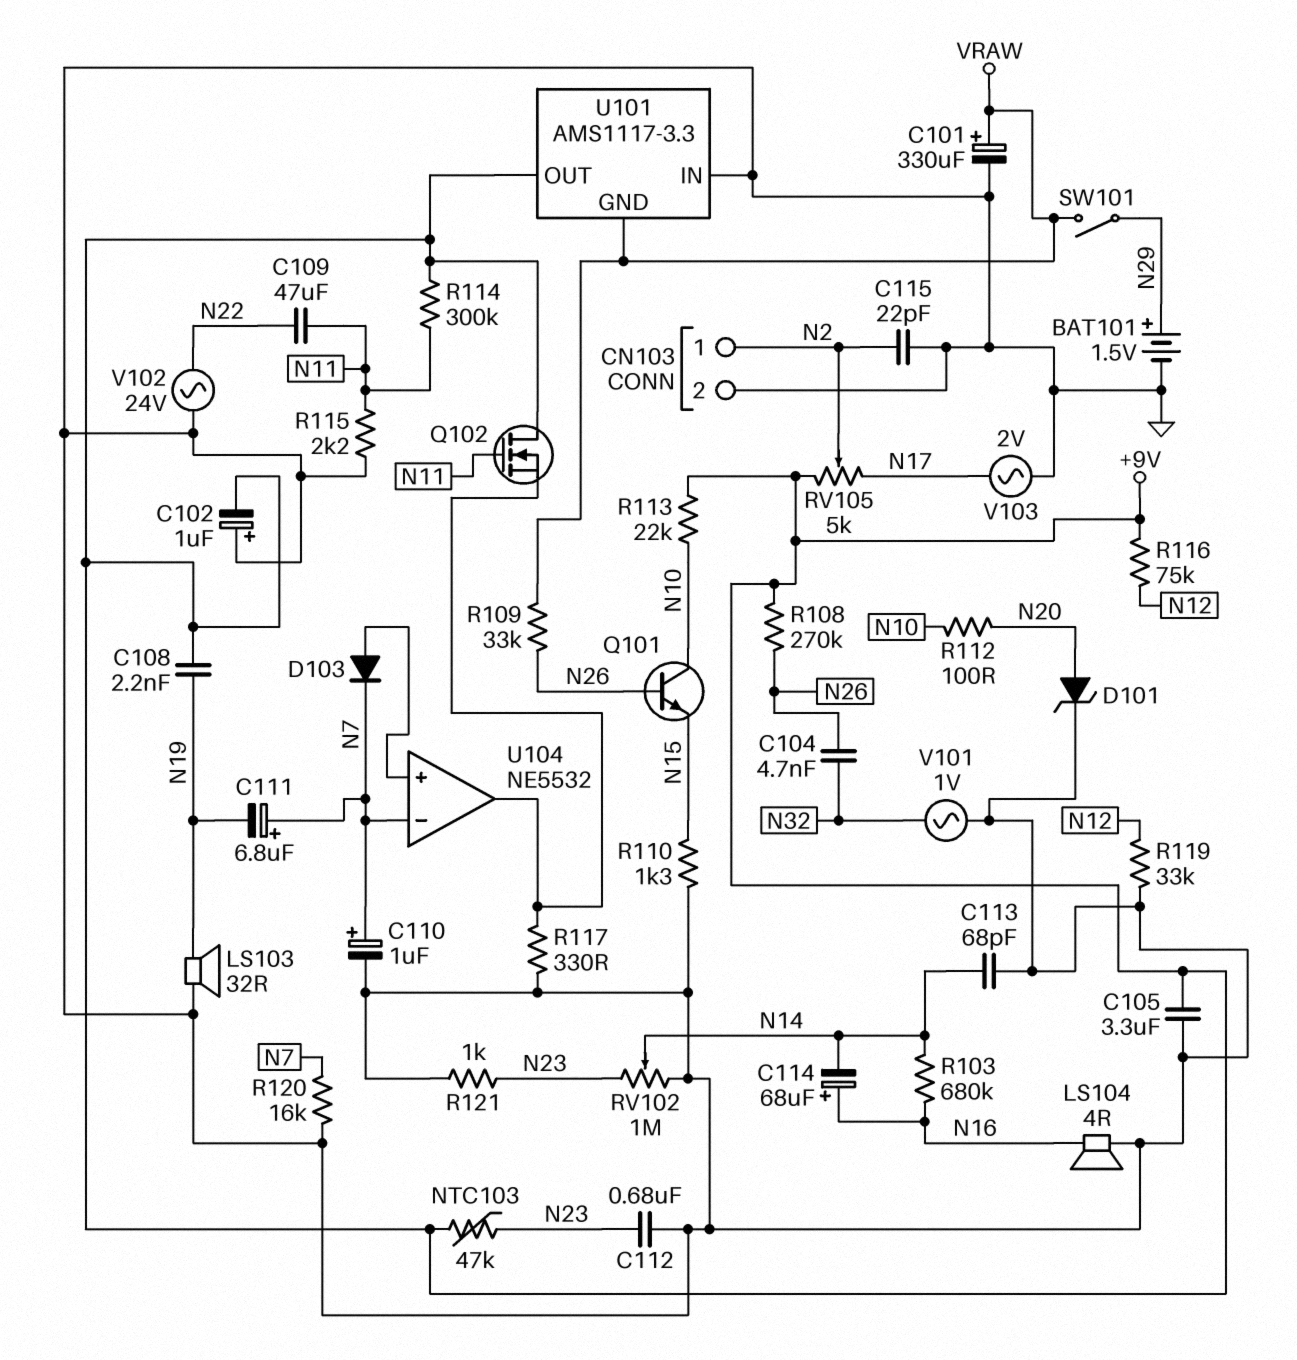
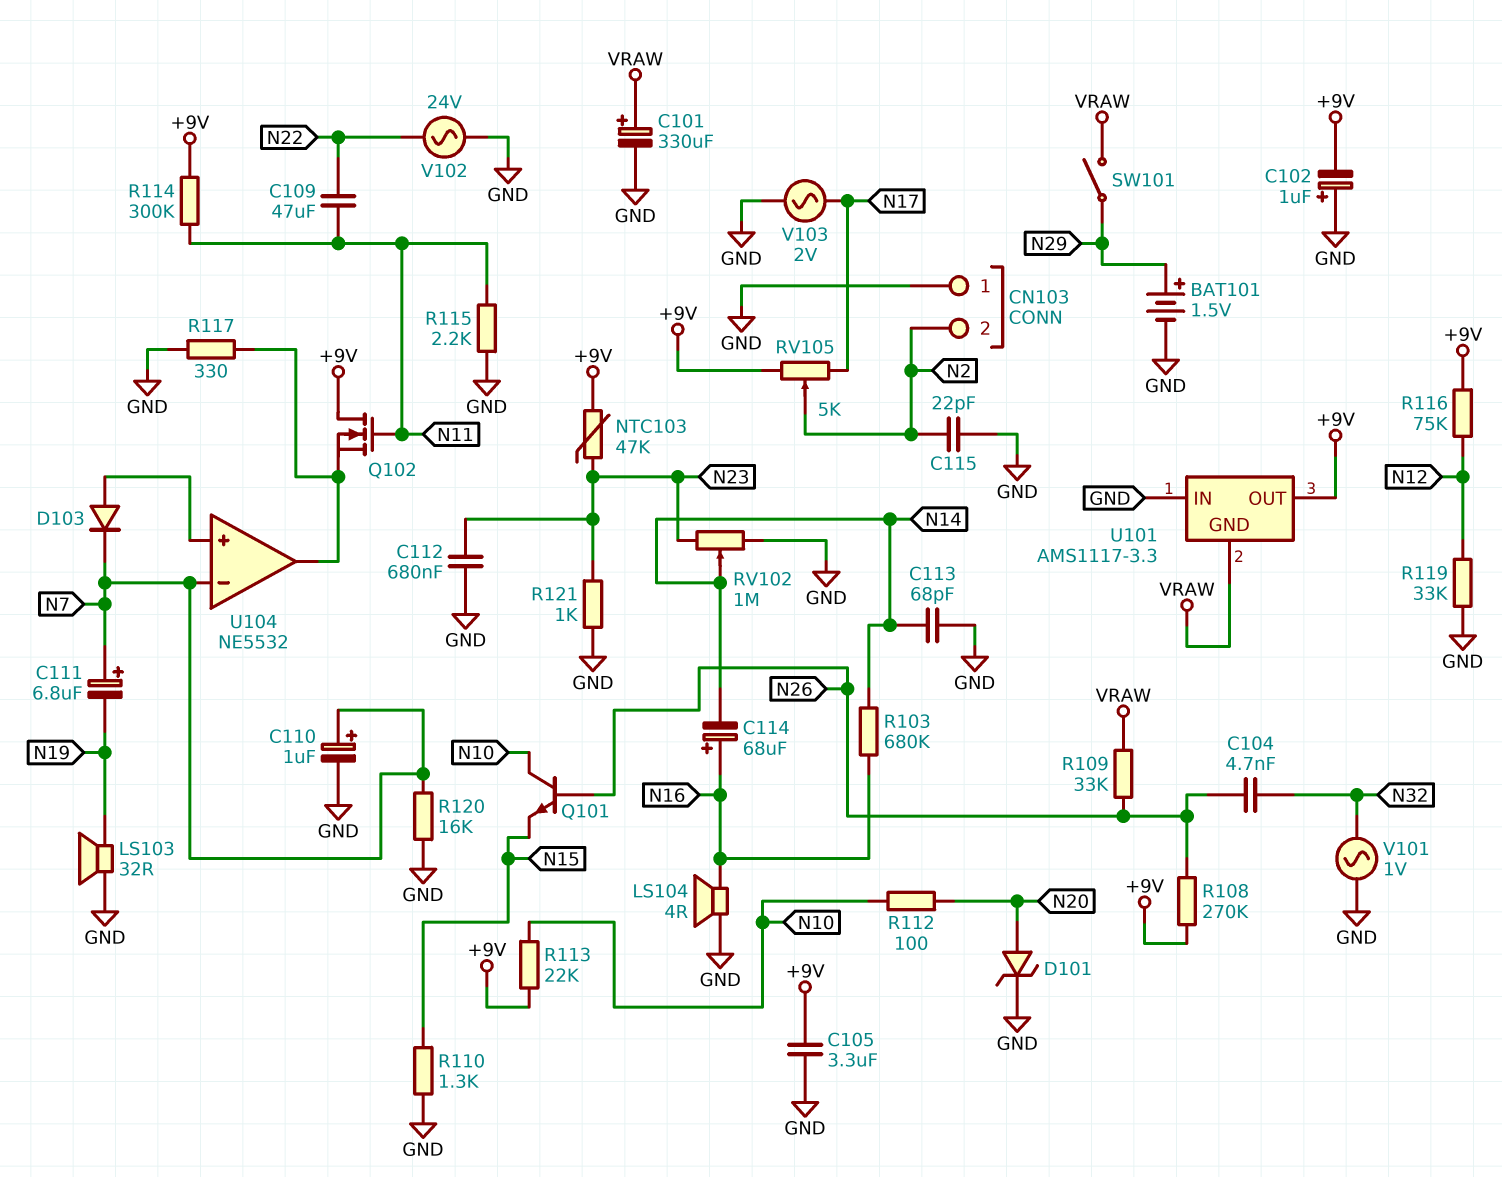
C108: 2.2nF (+9V, N19) -> none
CN103 pin 1: N2 -> GND
CN103 pin 2: GND -> N2

